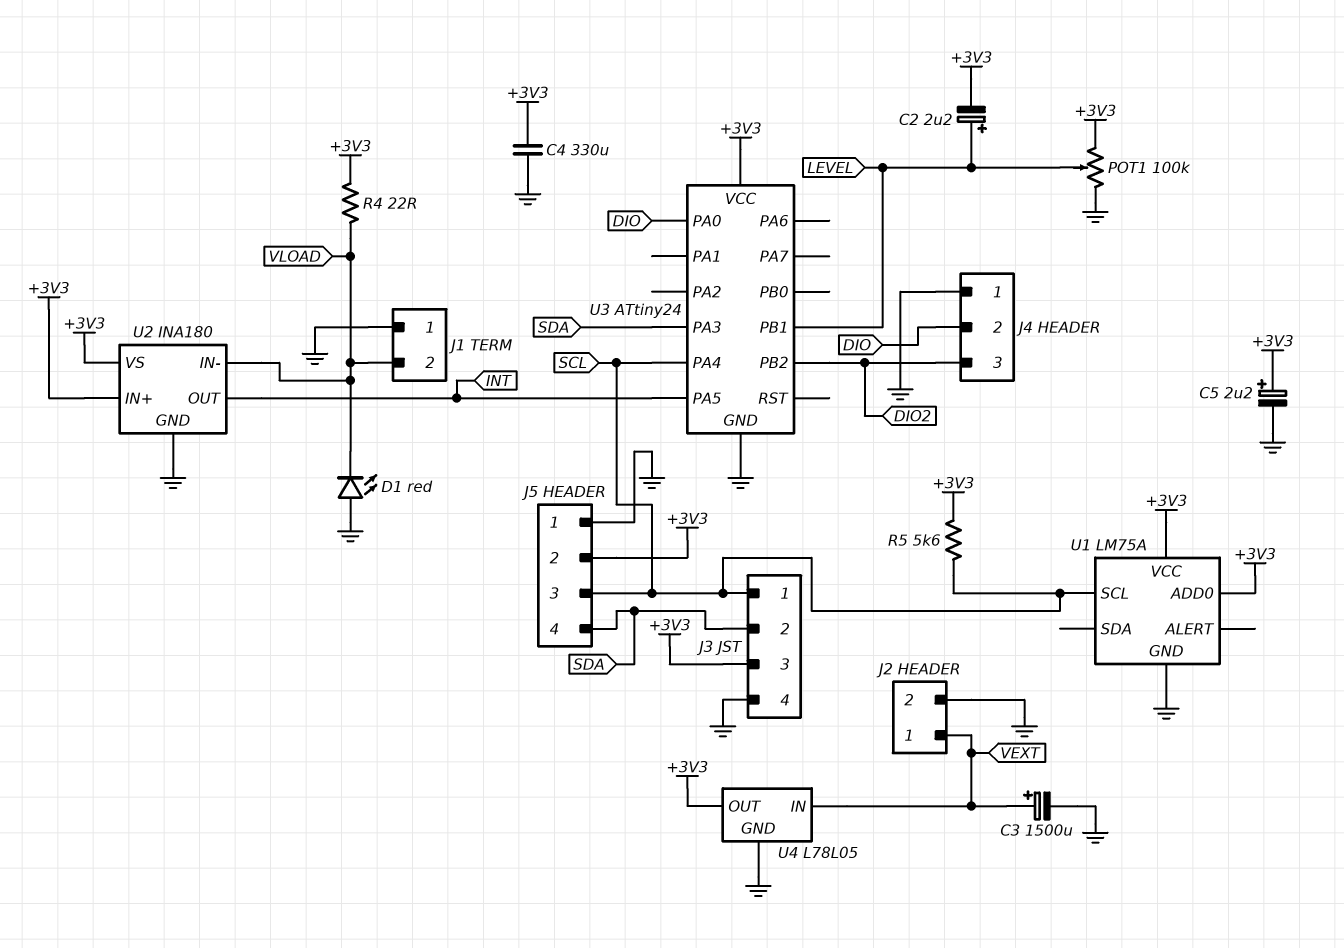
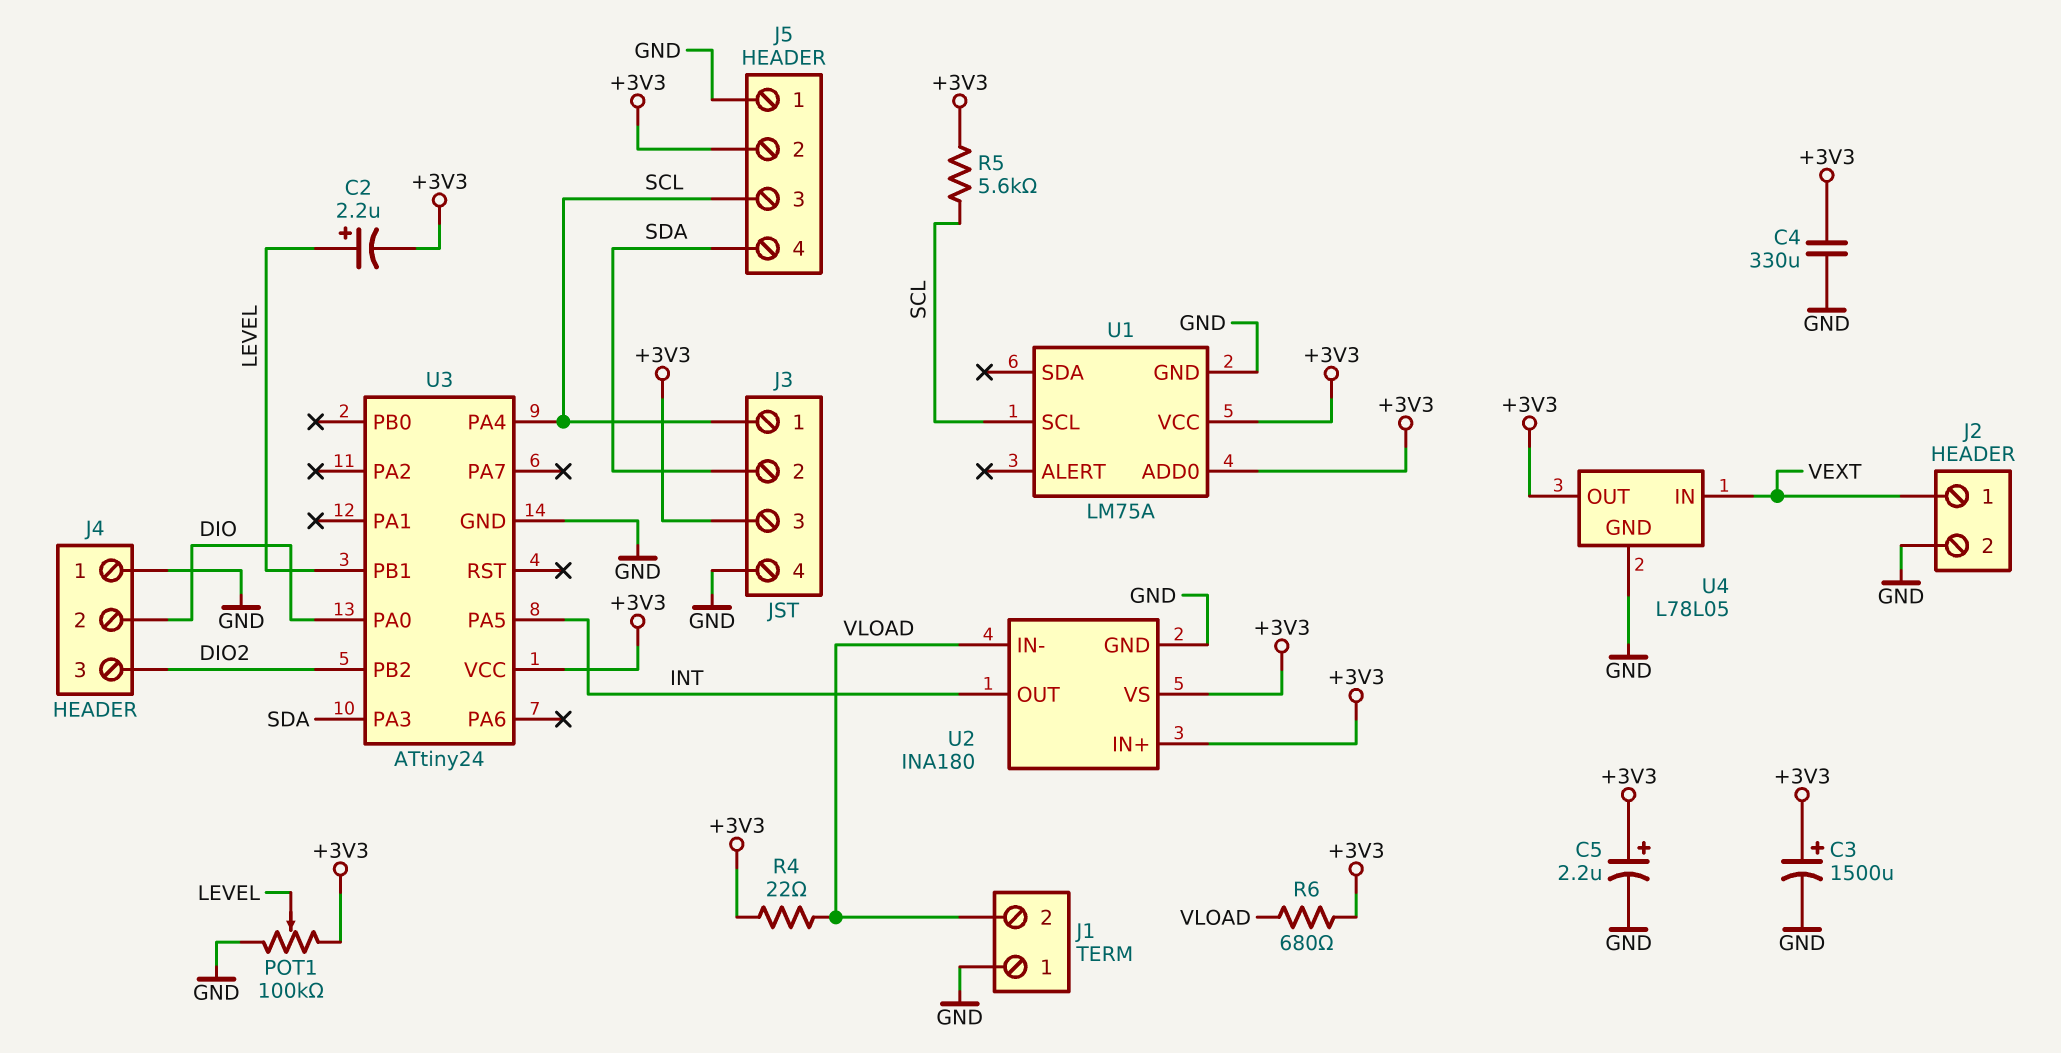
C3: 1500uF (plus VEXT, minus GND) -> 1500uF (plus +3V3, minus GND)
D1: LED red (A GND, K VLOAD) -> none
R6: none -> 680 (+3V3, VLOAD)

